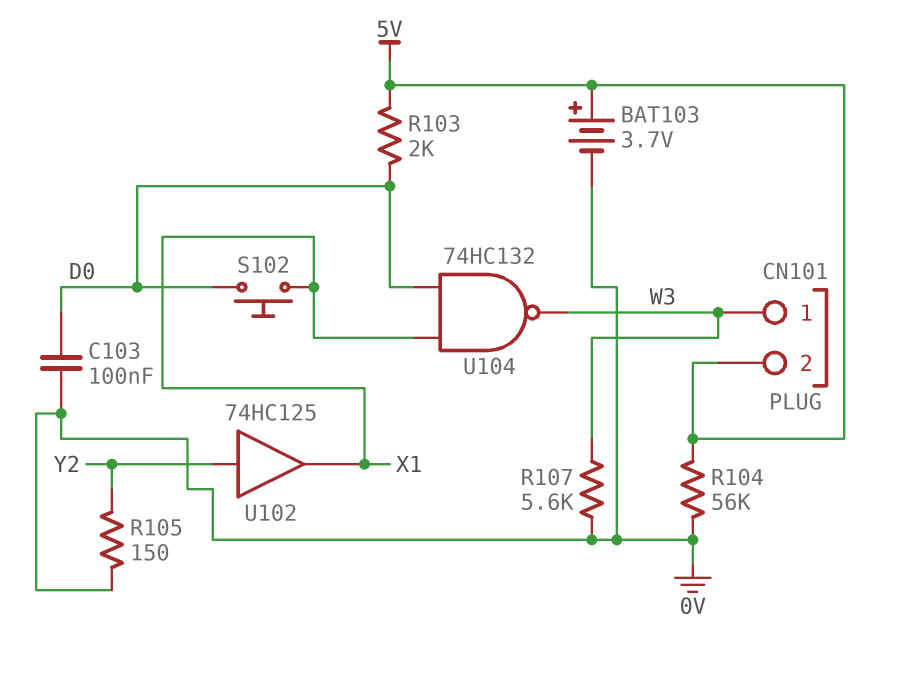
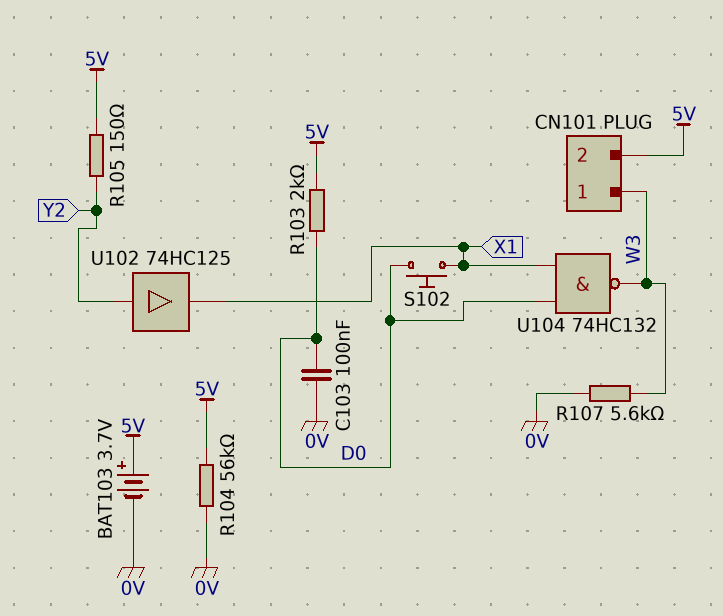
R105: 150 (0V, Y2) -> 150 (5V, Y2)

